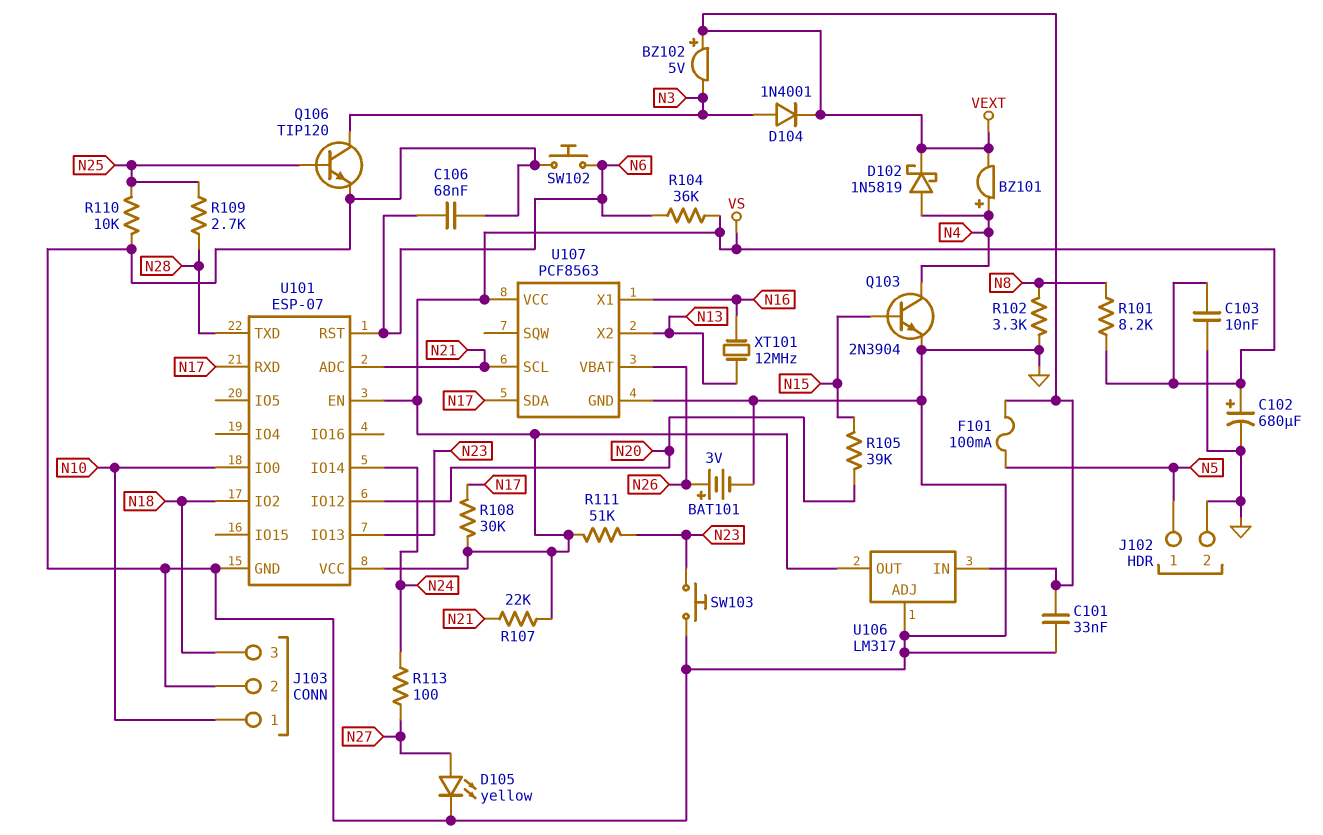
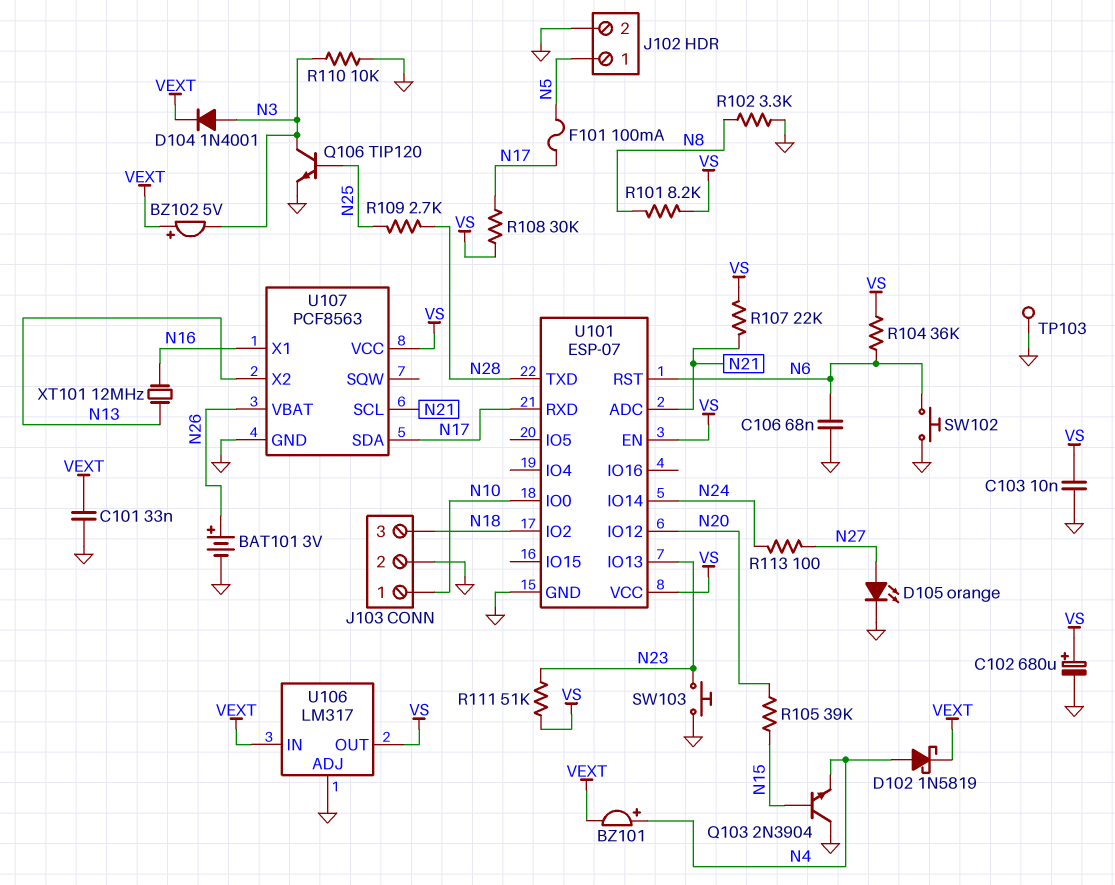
D105: LED yellow (A N27, K GND) -> LED orange (A N27, K GND)
F101: 100mA (N5, VEXT) -> 100mA (N5, N17)
Q103: NPN 2N3904 (B N15, C N4, E GND) -> NPN 2N3904 (B N15, C GND, E N4)
R110: 10k (GND, N25) -> 10k (GND, N3)
TP103: none -> test point (GND)

